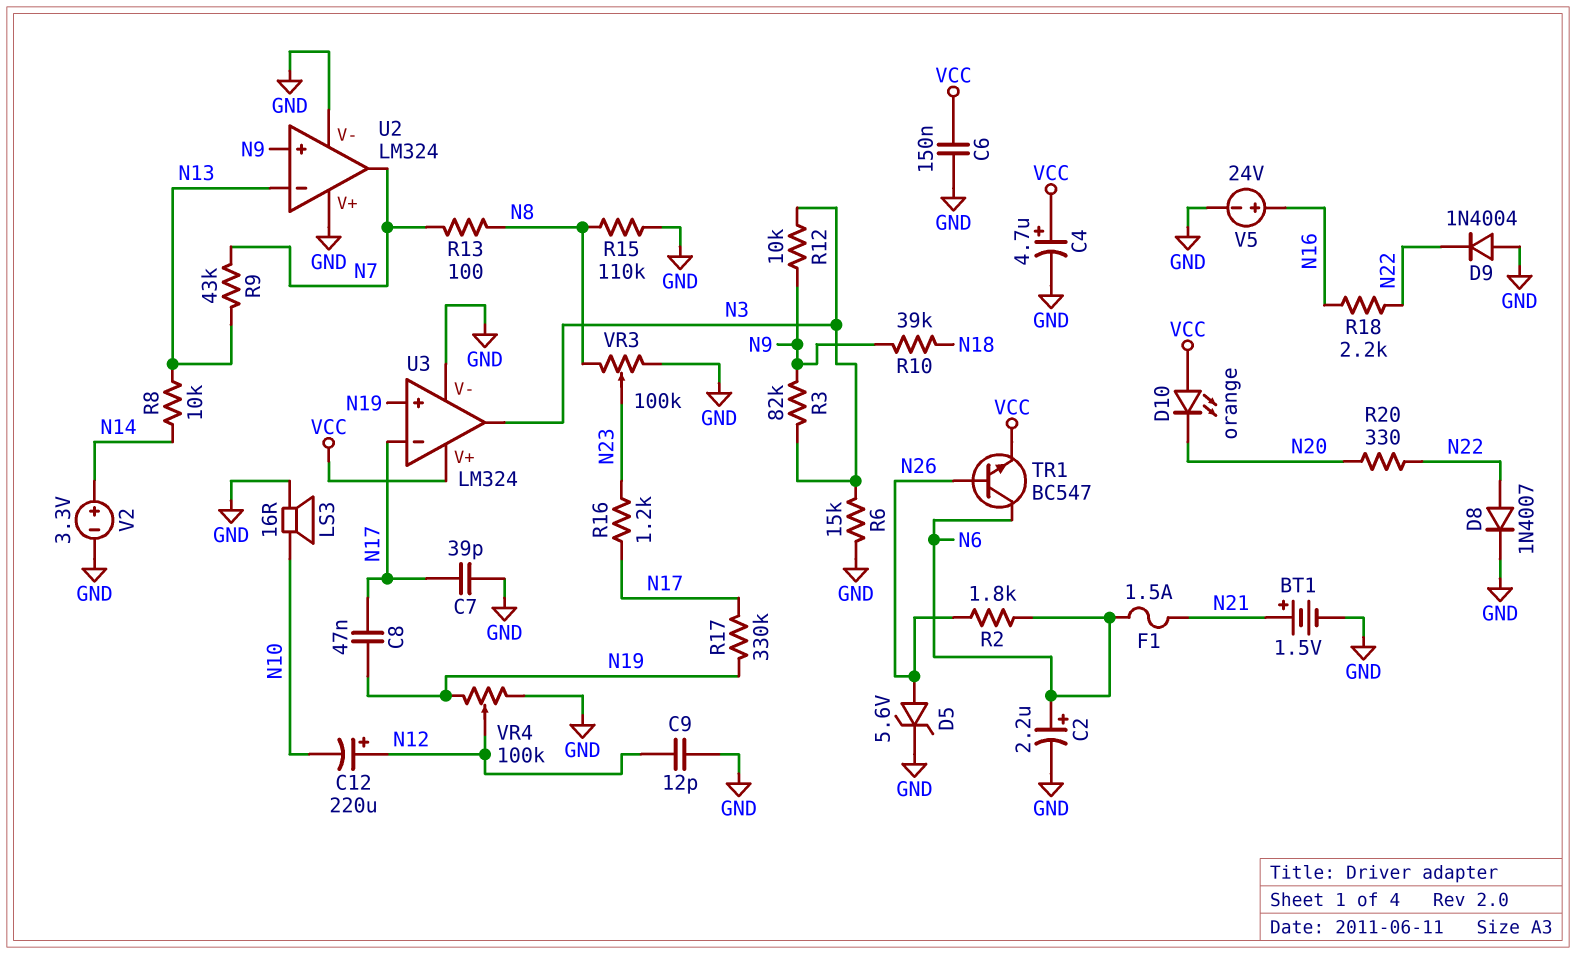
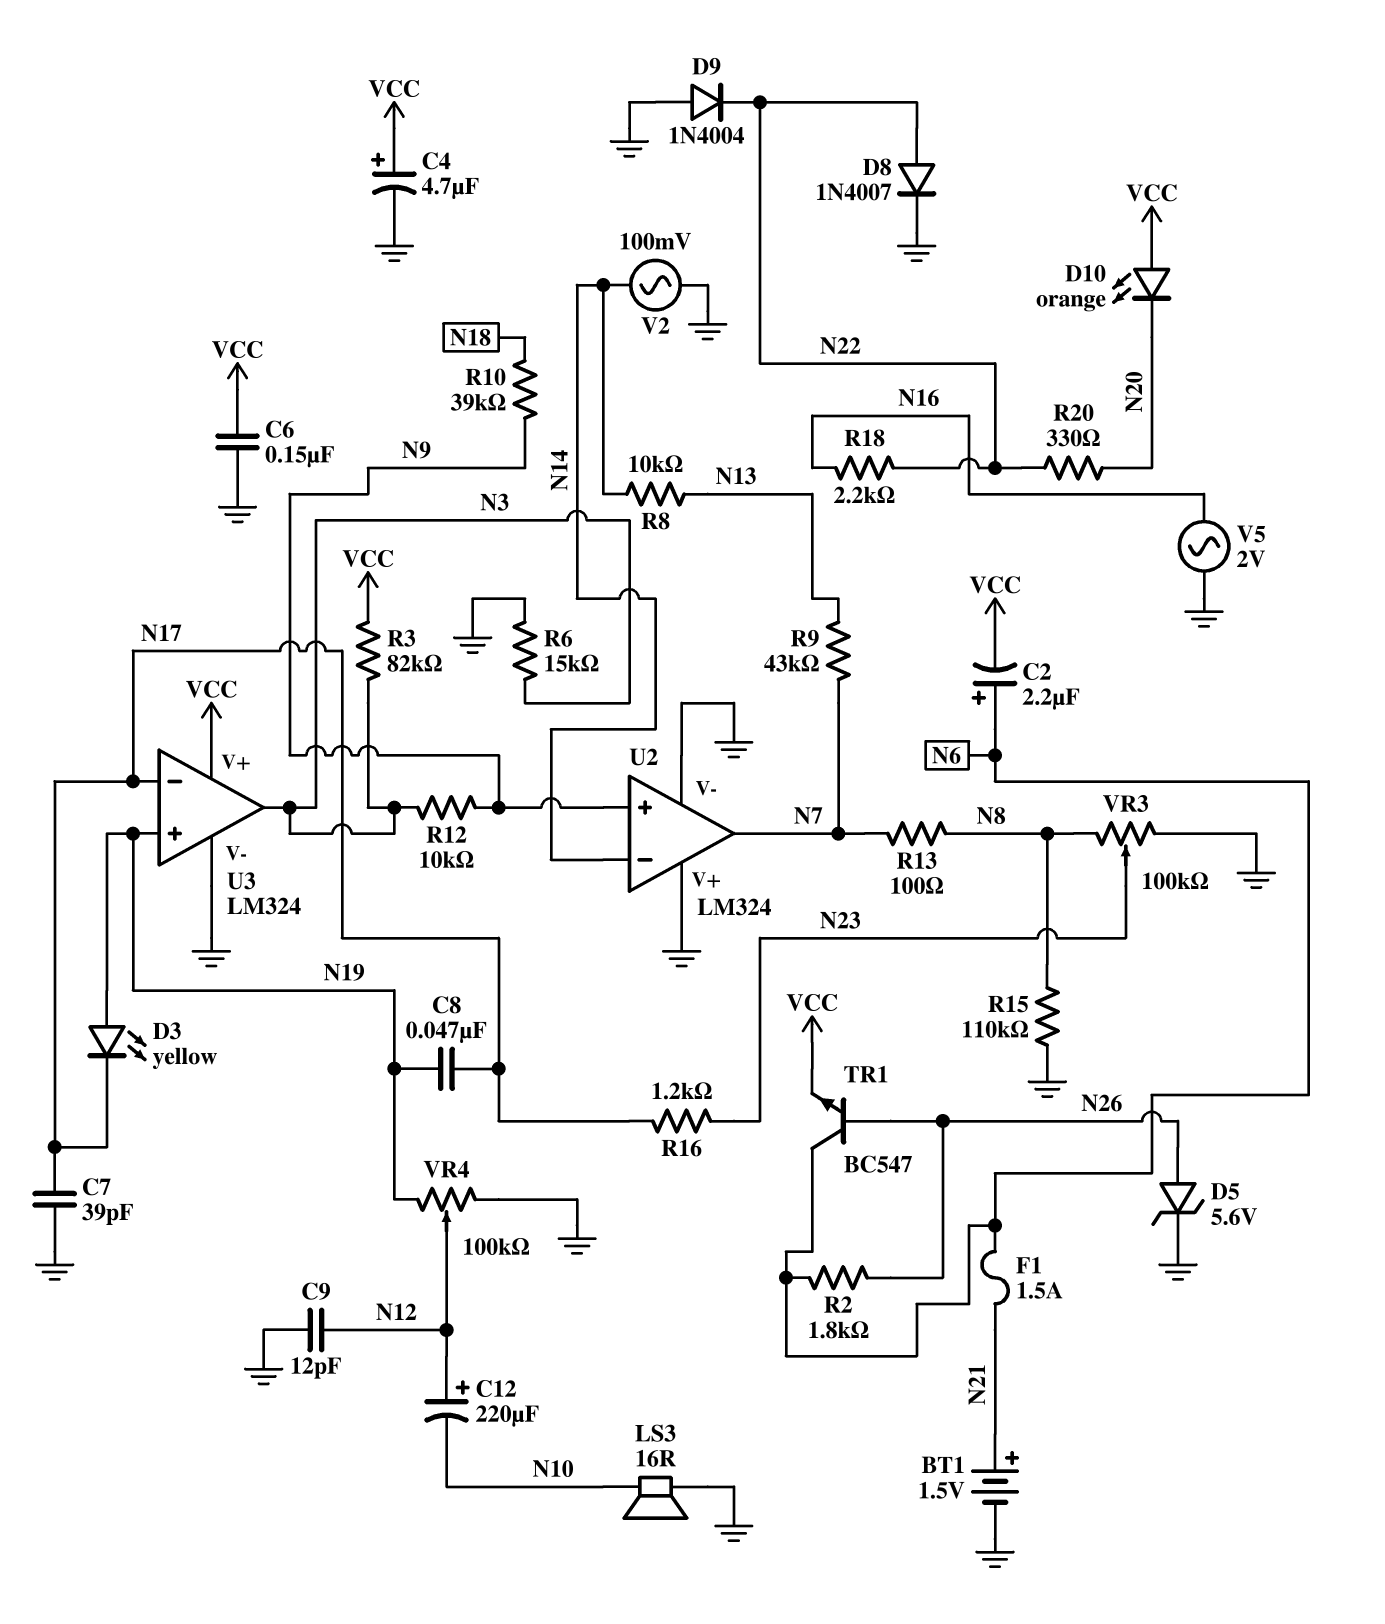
C2: 2.2uF (plus N6, minus GND) -> 2.2uF (plus N6, minus VCC)
D3: none -> LED yellow (A N19, K N17)
R3: 82k (N3, N9) -> 82k (N3, VCC)
R17: 330k (N17, N19) -> none
U2 pin in-: N13 -> N14
V2: 3.3V (plus N14, minus GND) -> AC 100mV (GND, N14)
V5: 24V (plus N16, minus GND) -> AC 2V (GND, N16)

